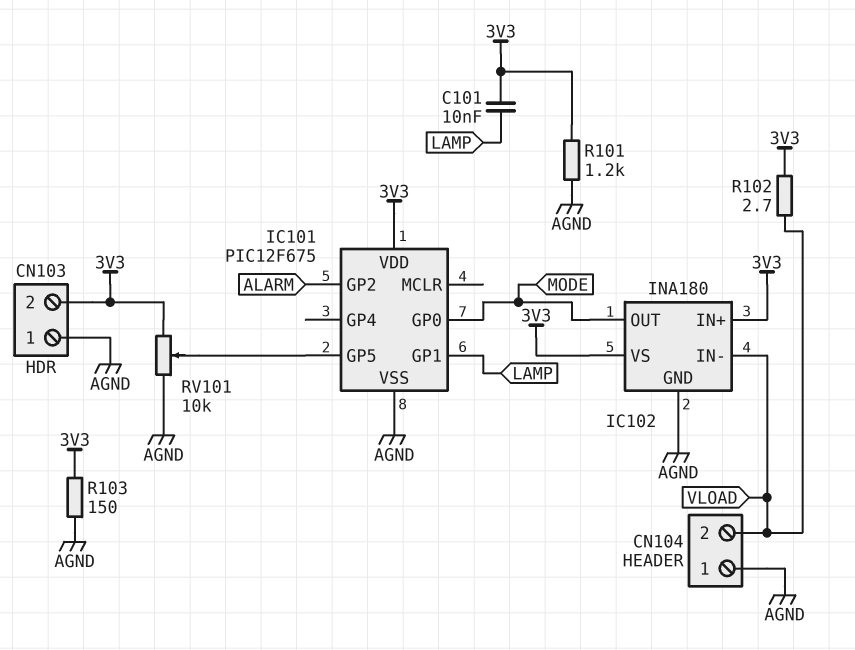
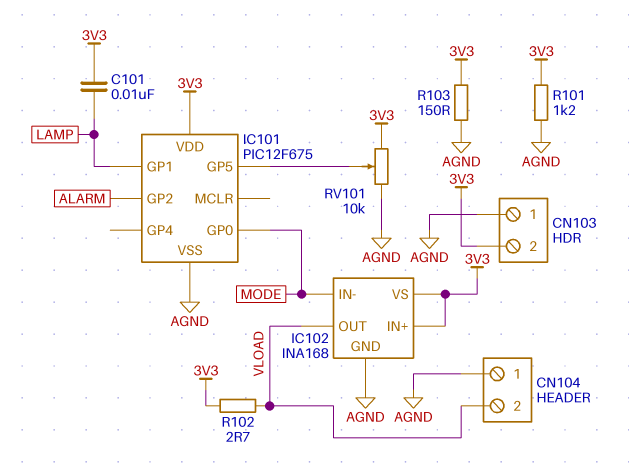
IC102: INA180 -> INA168
IC102 pin IN-: VLOAD -> MODE
IC102 pin OUT: MODE -> VLOAD

